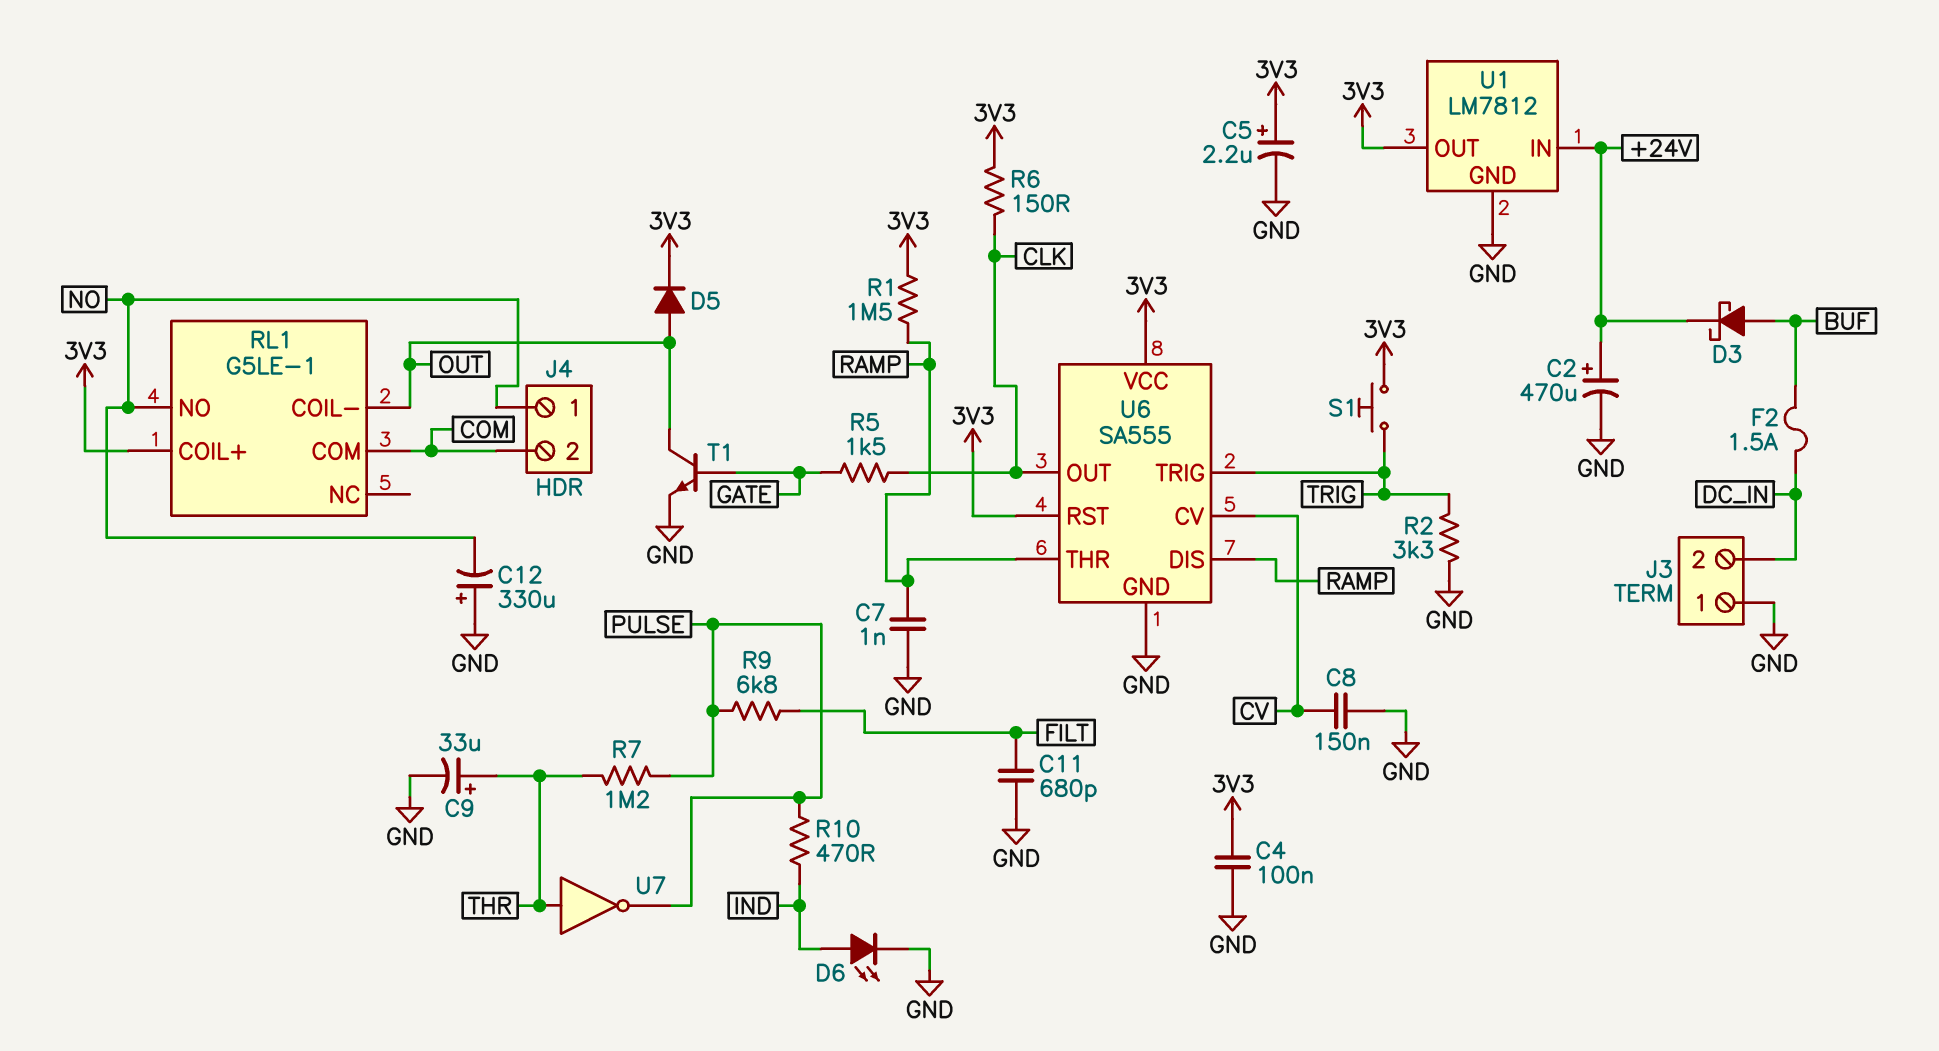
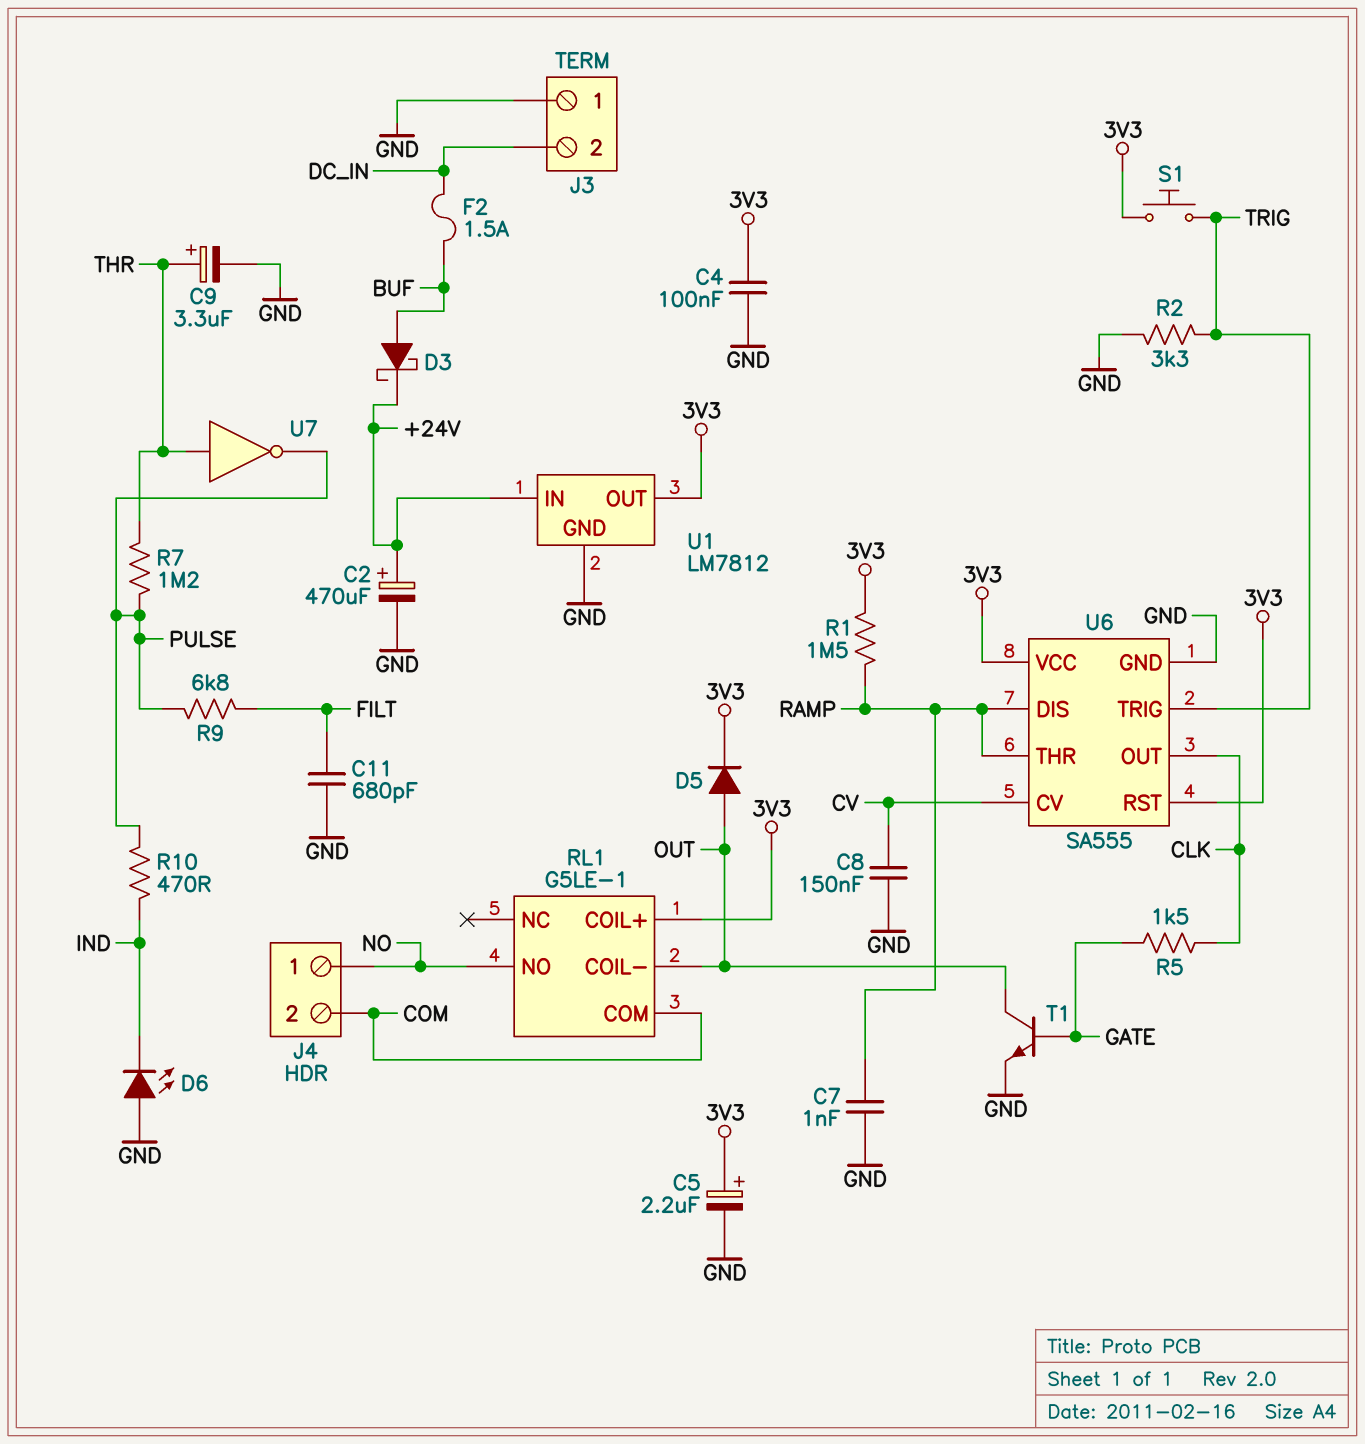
C9: 33uF (plus THR, minus GND) -> 3.3uF (plus THR, minus GND)
C12: 330uF (plus GND, minus NO) -> none
D6: LED (A IND, K GND) -> LED (A GND, K IND)
R6: 150 (3V3, CLK) -> none

